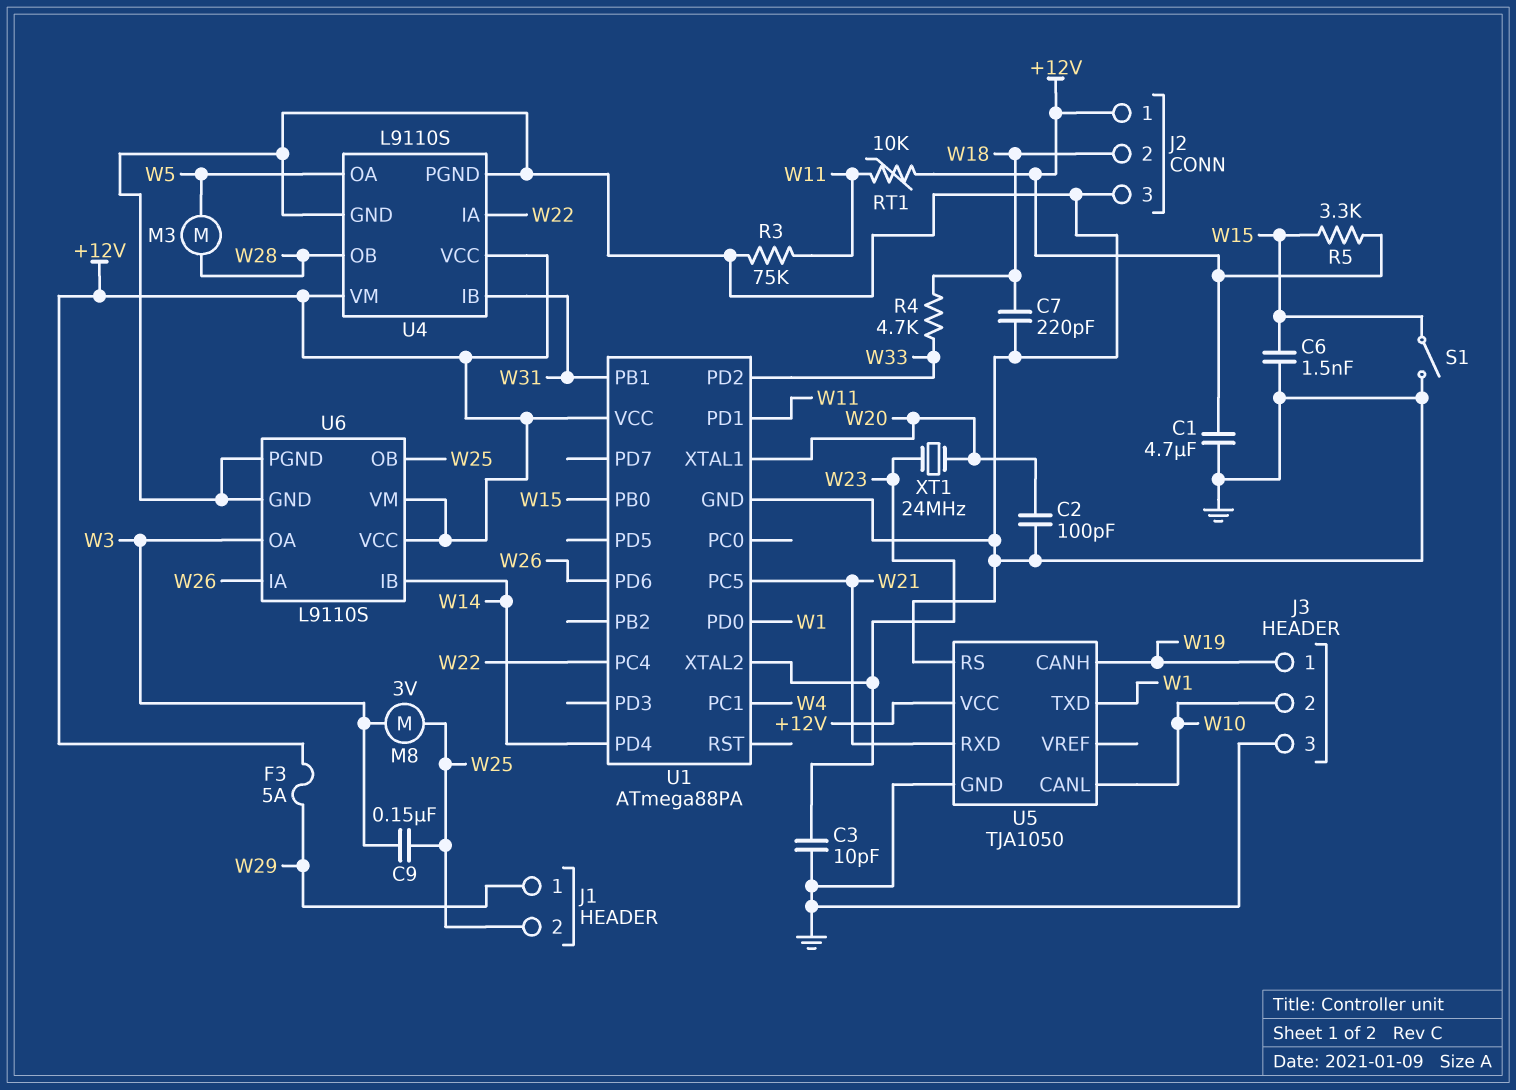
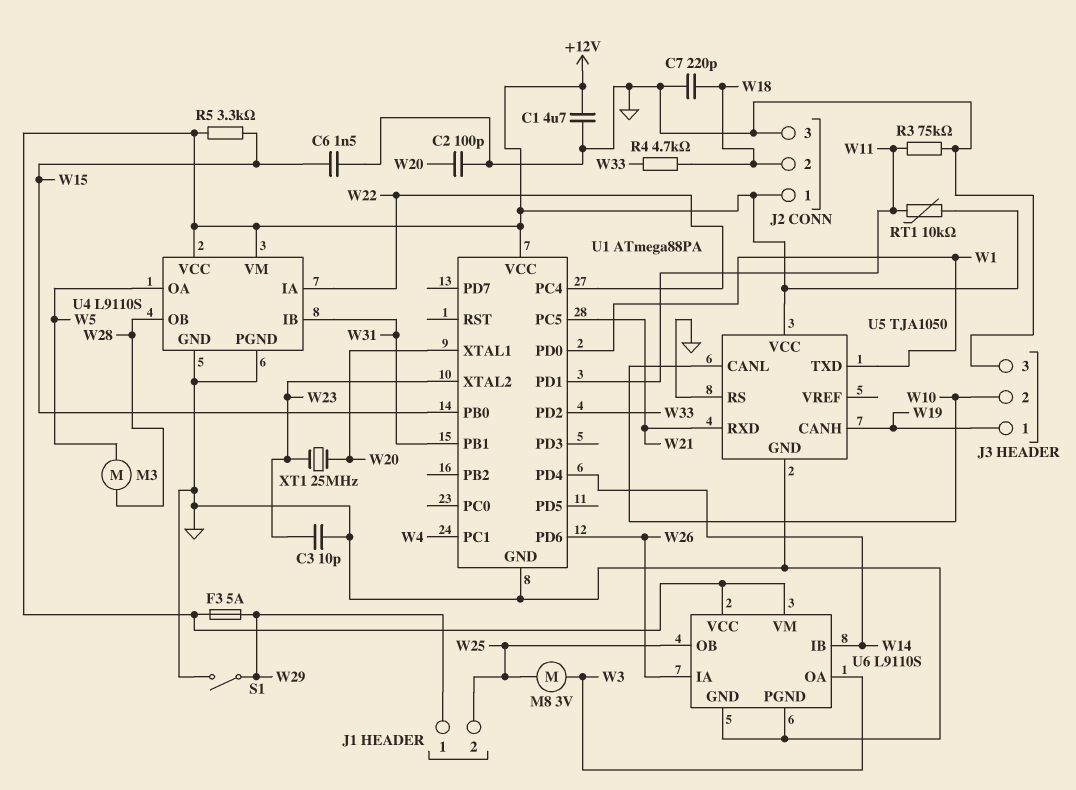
C9: 150nF (W3, W25) -> none
S1: switch (GND, W15) -> switch (GND, W29)
XT1: 24MHz (W20, W23) -> 25MHz (W20, W23)

